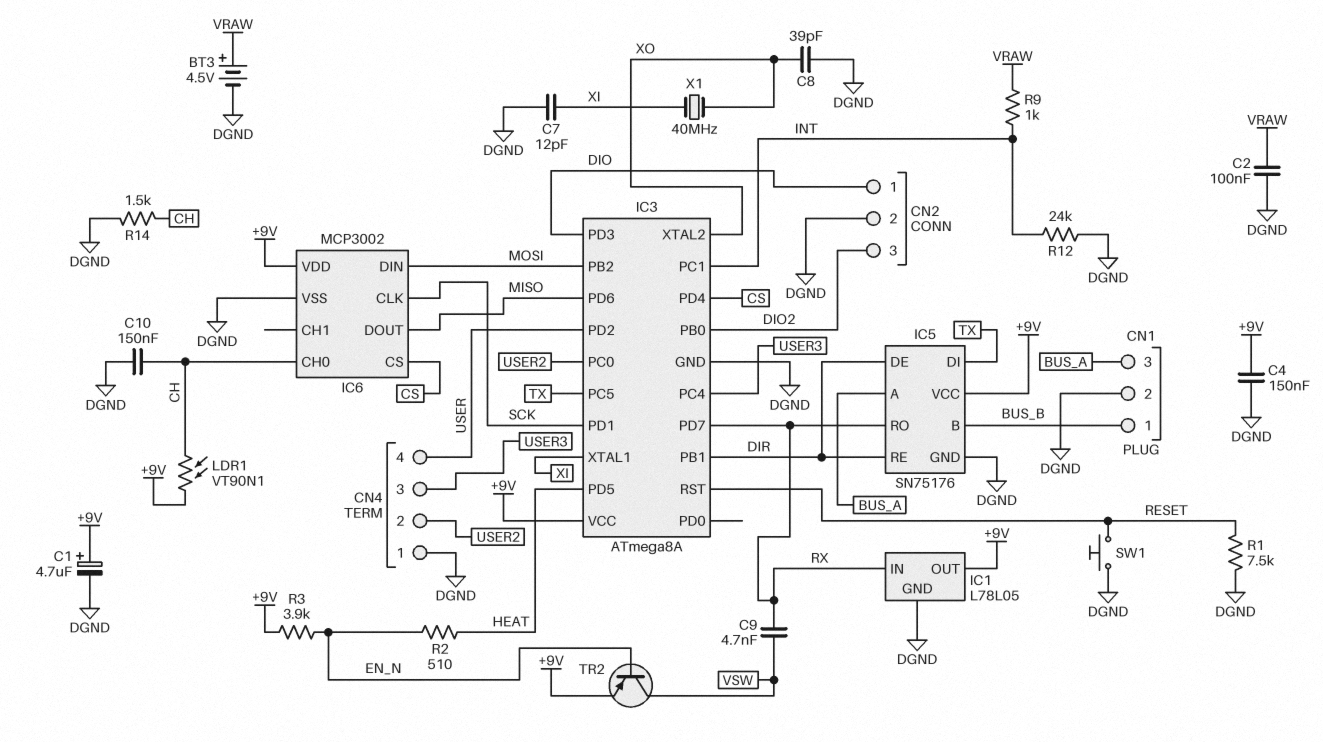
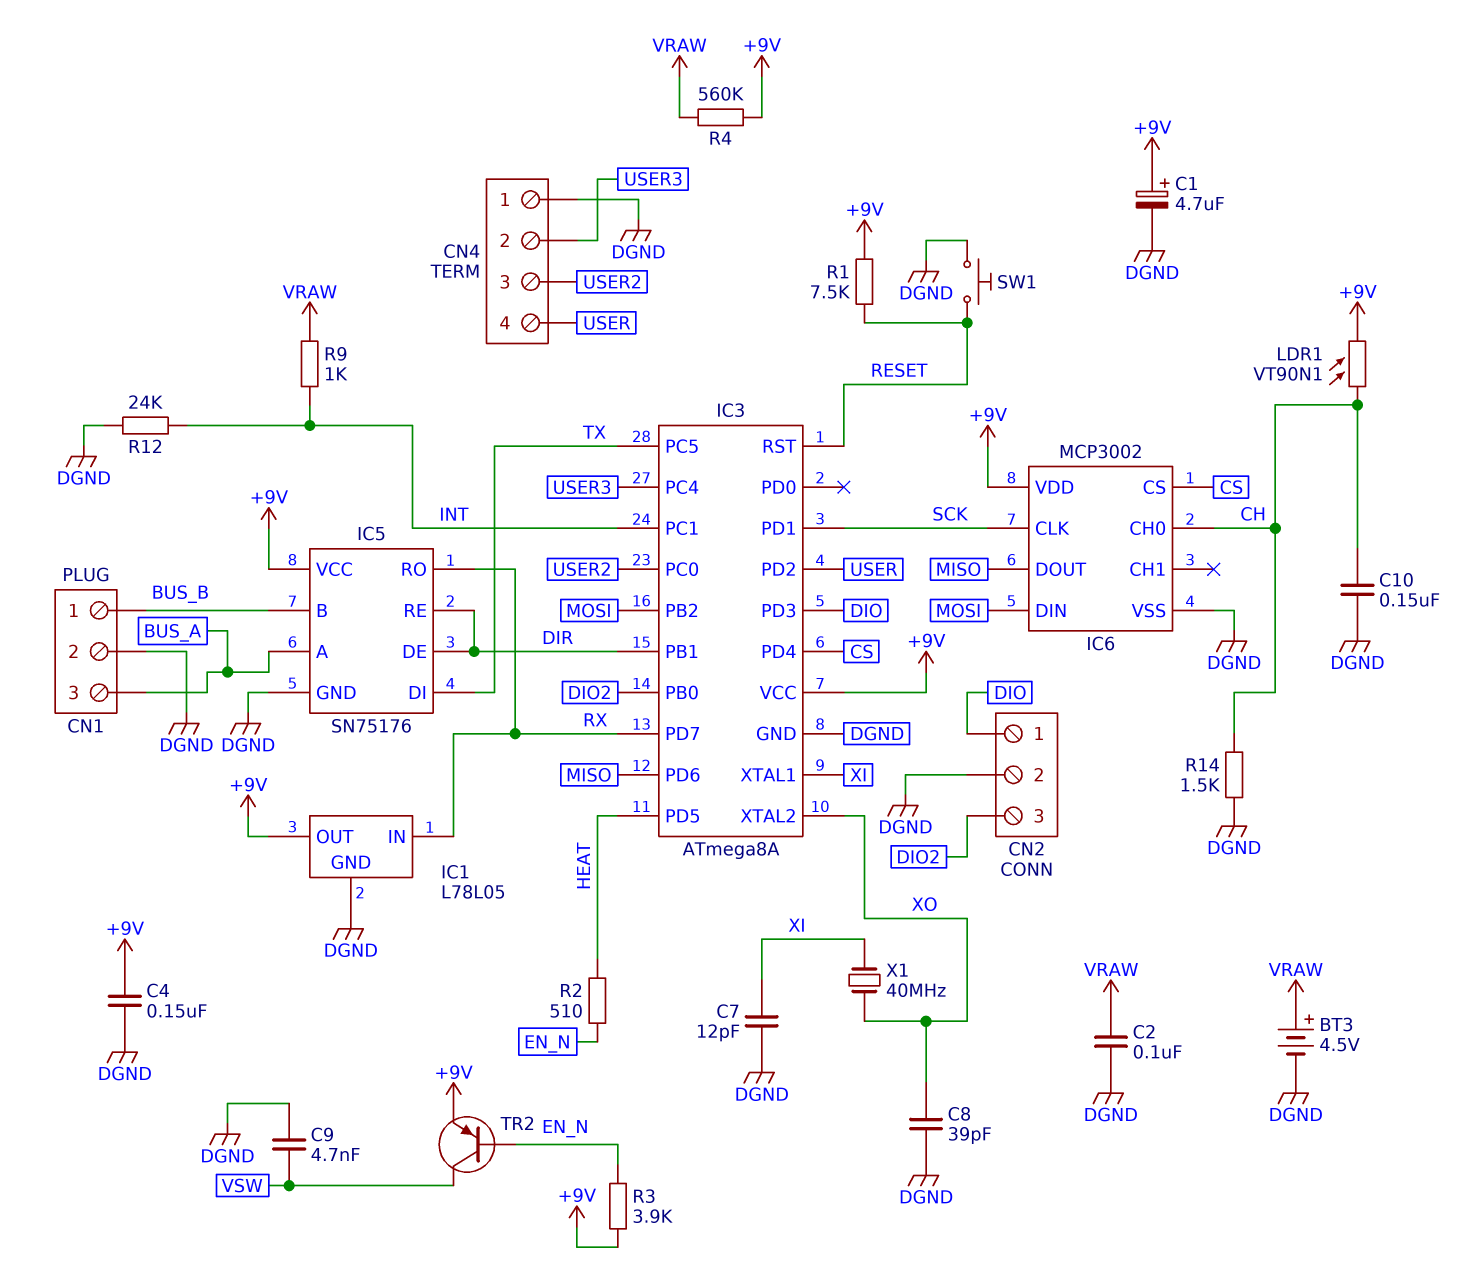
C9: 4.7nF (RX, VSW) -> 4.7nF (DGND, VSW)
CN4 pin 2: USER2 -> USER3
CN4 pin 3: USER3 -> USER2
R1: 7.5k (DGND, RESET) -> 7.5k (+9V, RESET)
R4: none -> 560k (+9V, VRAW)

